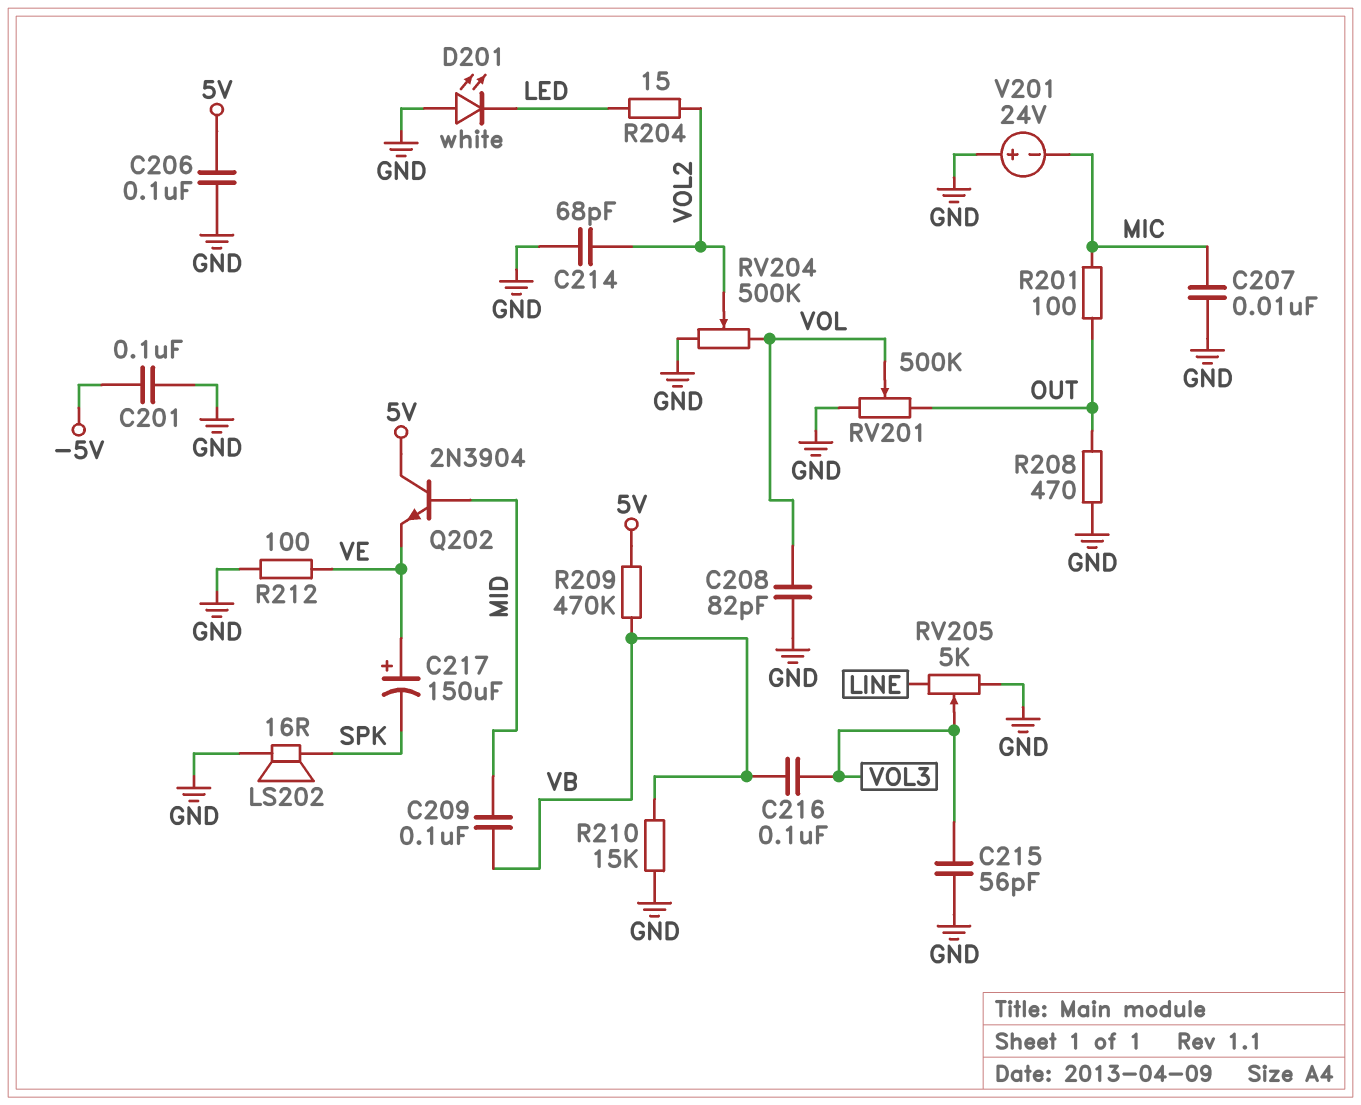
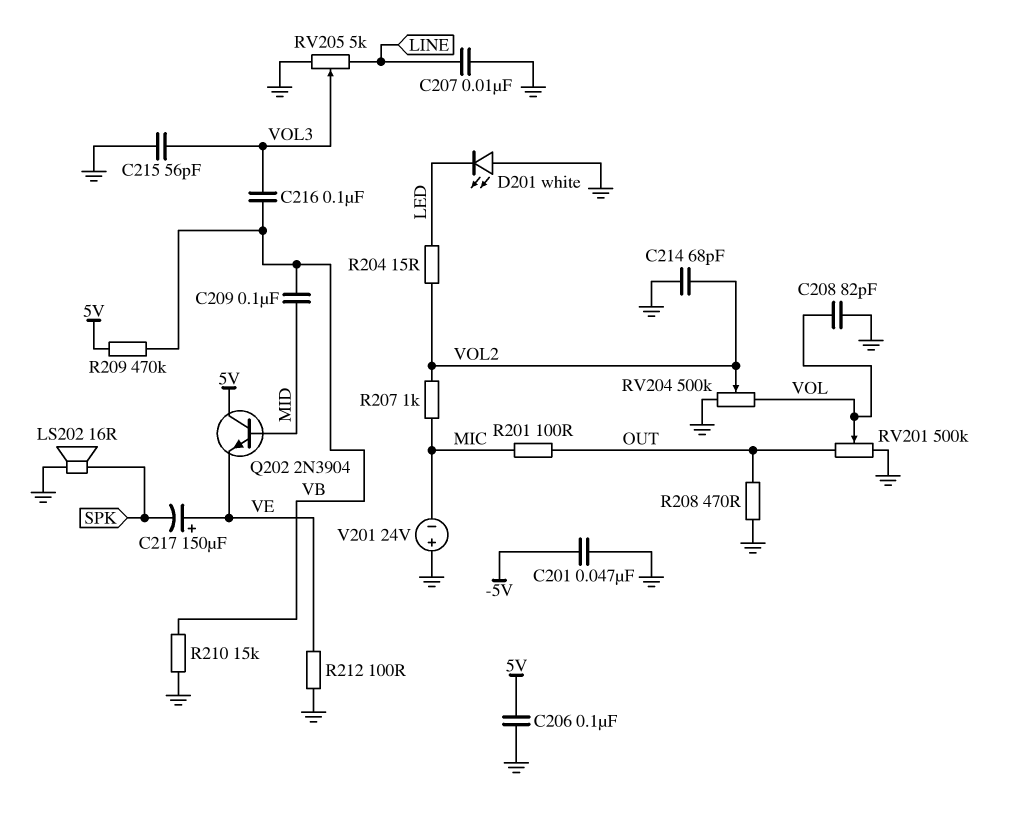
C201: 100nF (-5V, GND) -> 47nF (-5V, GND)
C207: 10nF (GND, MIC) -> 10nF (GND, LINE)
R207: none -> 1k (MIC, VOL2)

